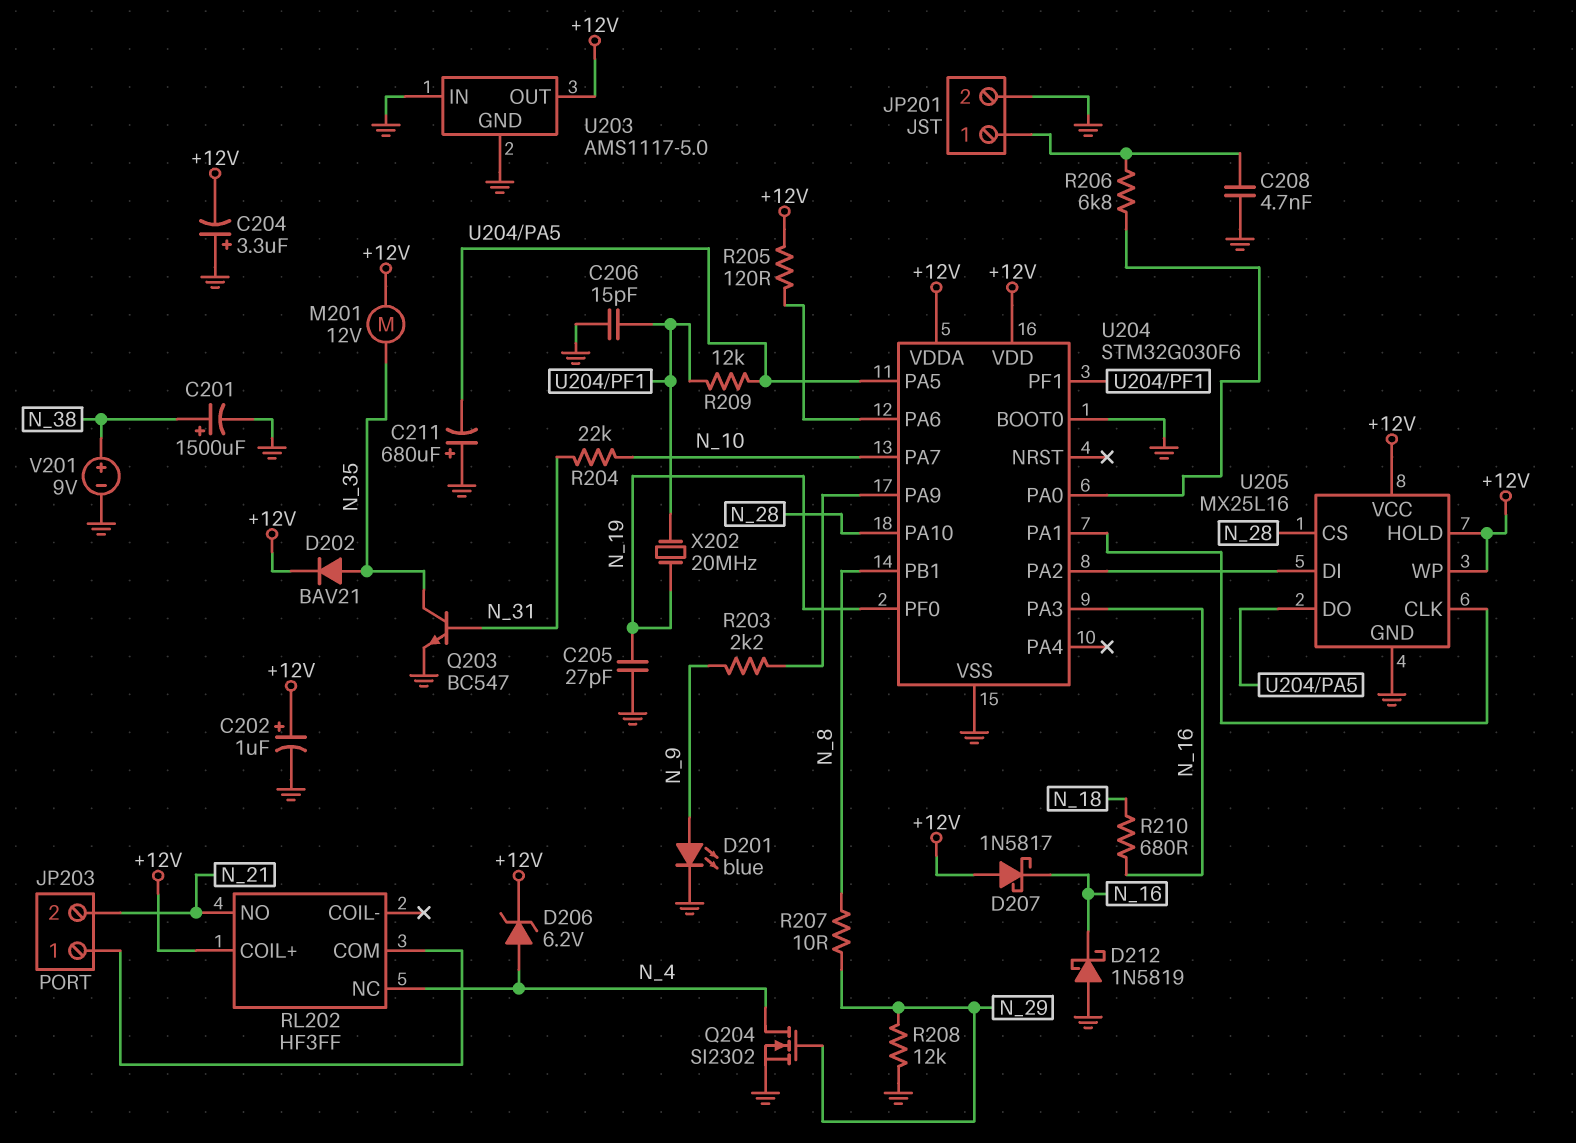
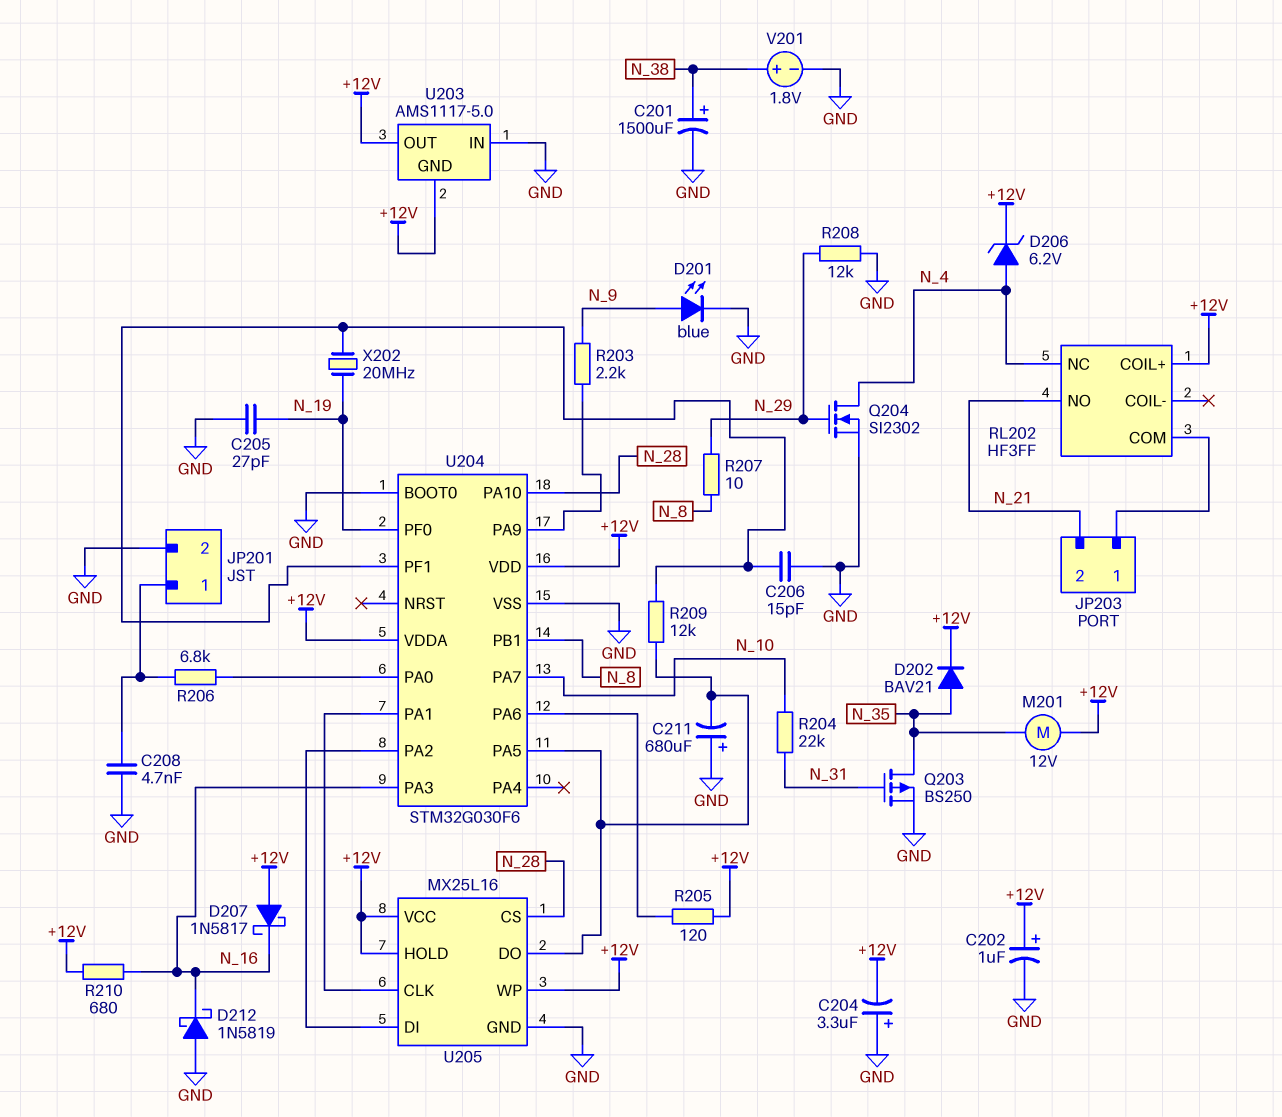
Q203: NPN BC547 (B N_31, C N_35, E GND) -> PMOS BS250 (G N_31, D N_35, S GND)
R210: 680 (N_16, N_18) -> 680 (+12V, N_16)
U203 pin GND: GND -> +12V
V201: 9V (plus N_38, minus GND) -> 1.8V (plus N_38, minus GND)

